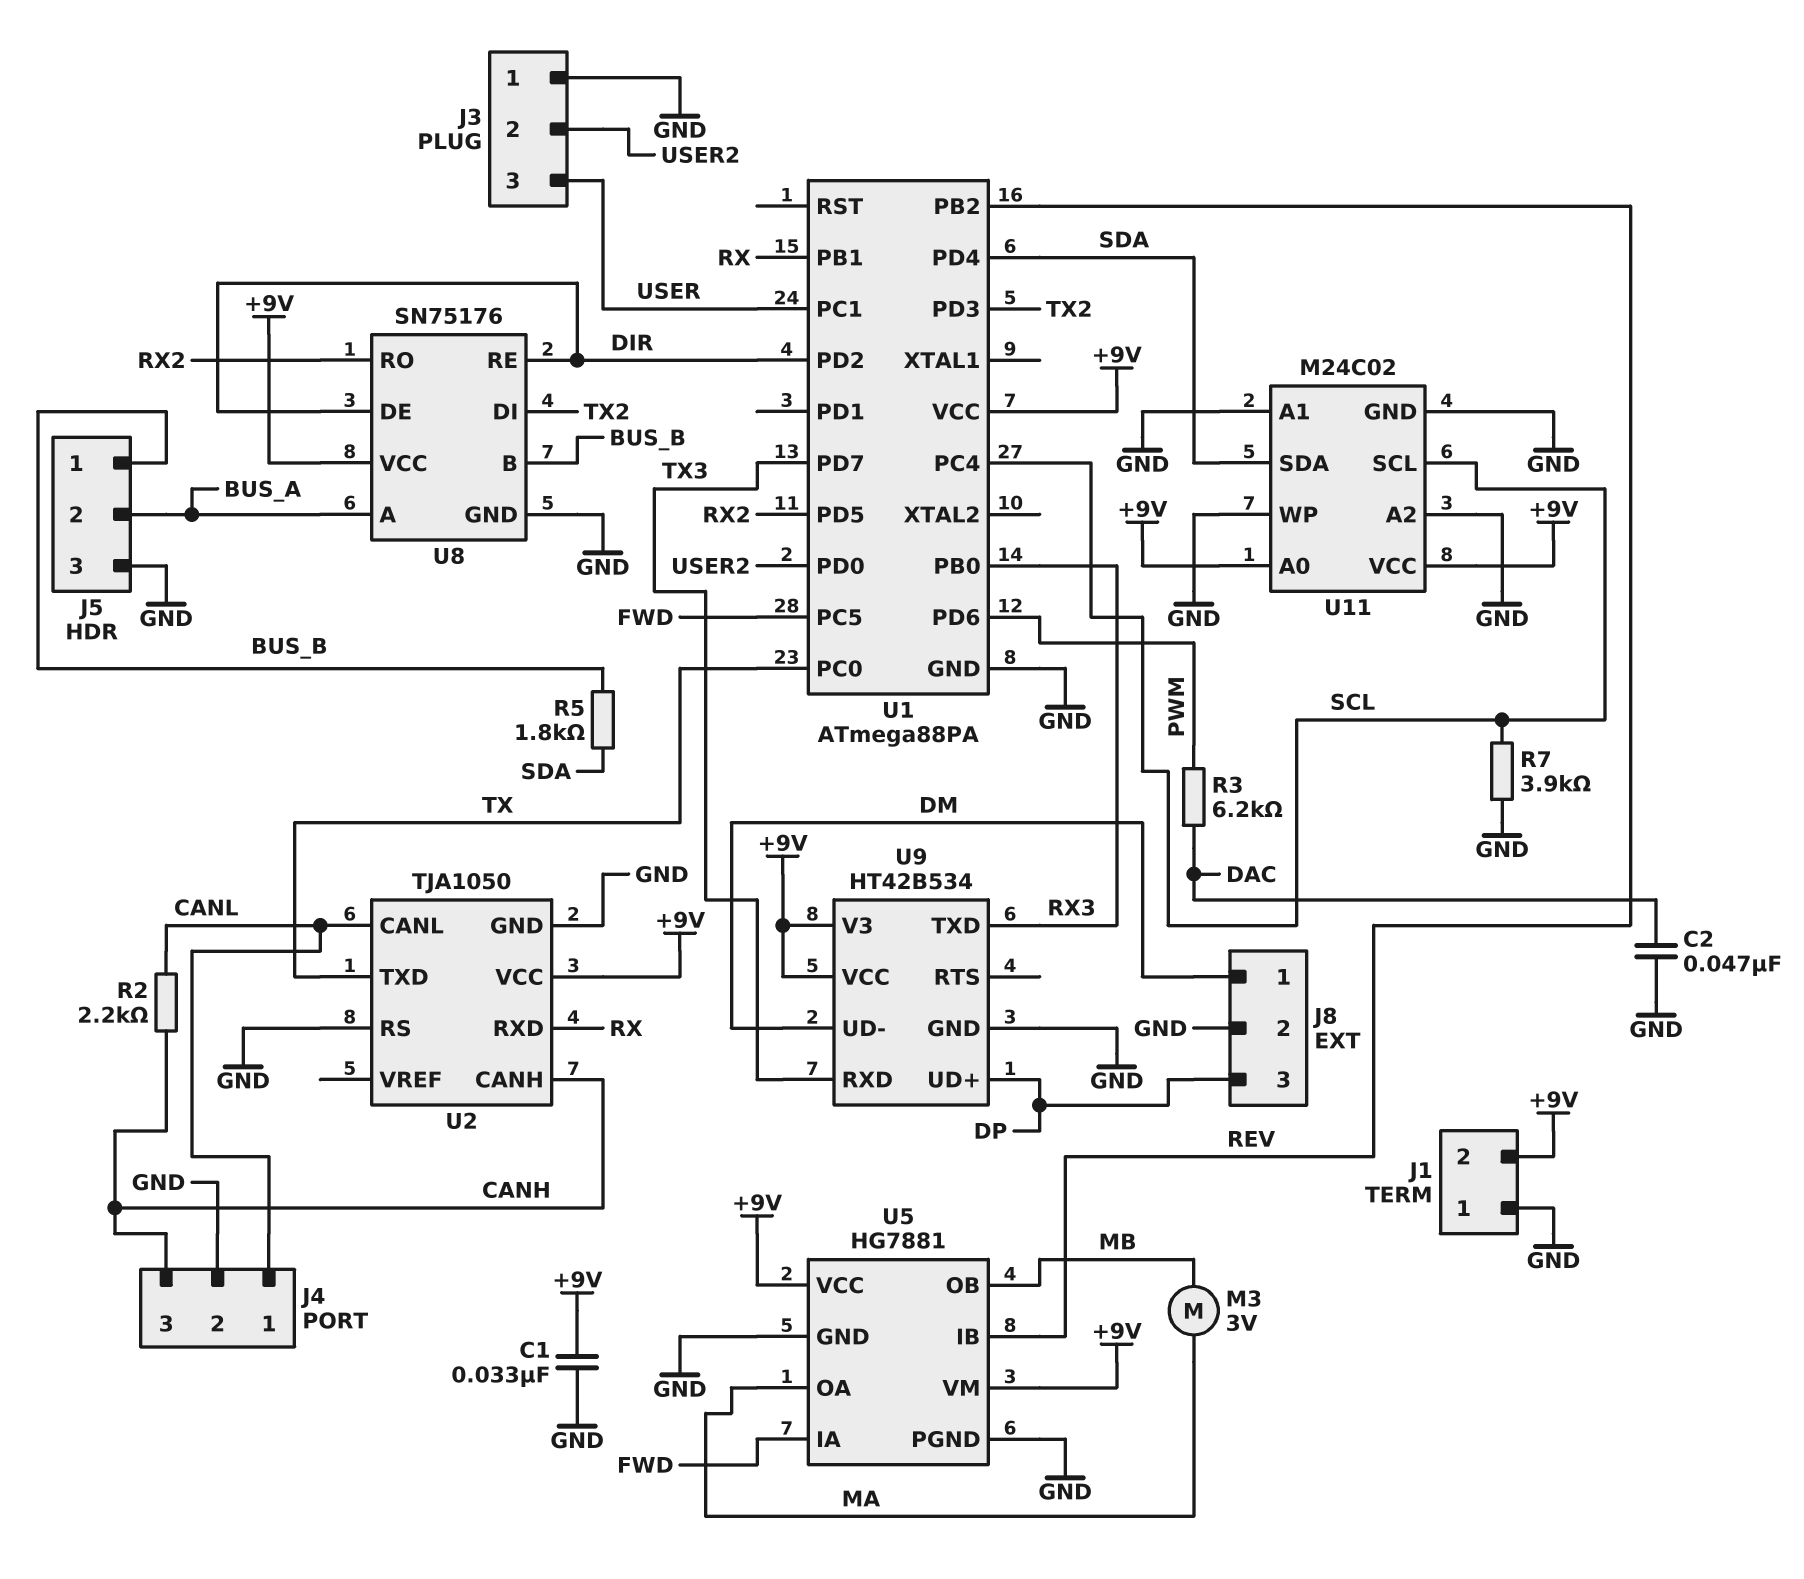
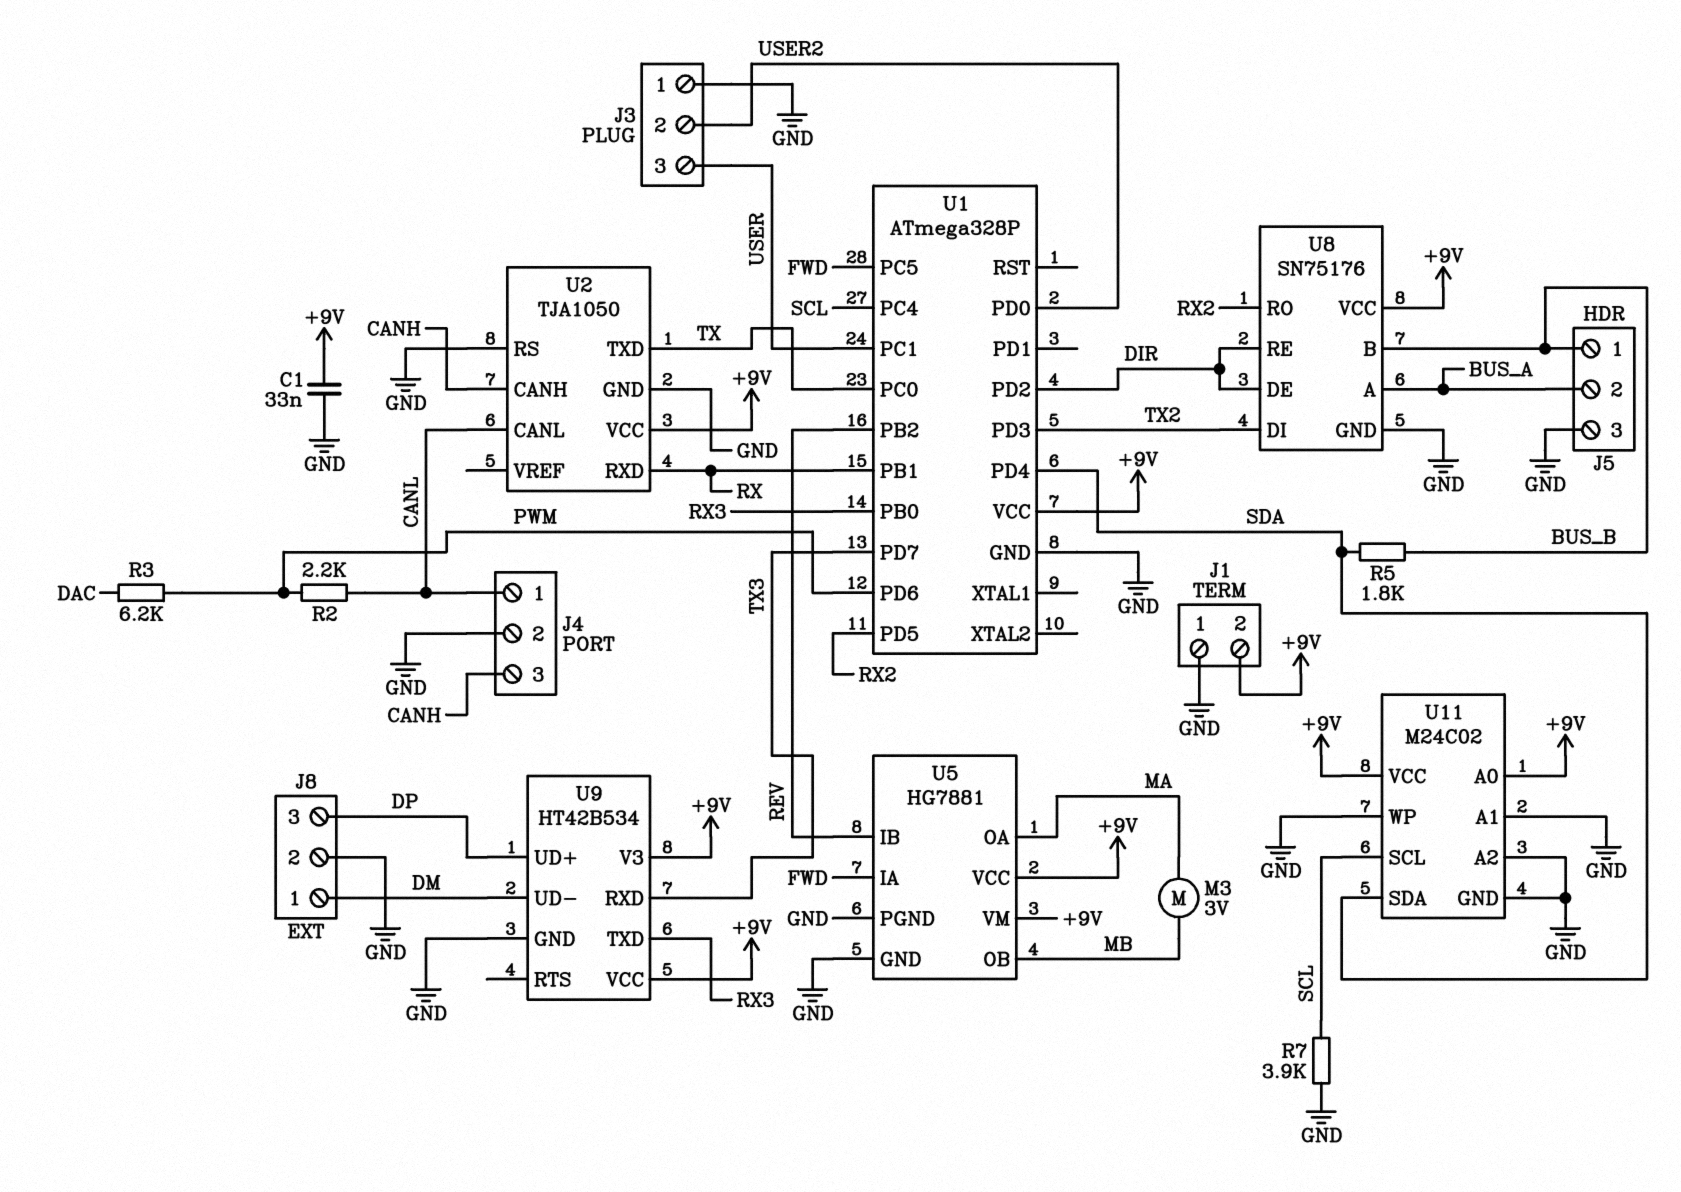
C2: 47nF (DAC, GND) -> none
R2: 2.2k (CANH, CANL) -> 2.2k (CANL, PWM)
U1: ATmega88PA -> ATmega328P

